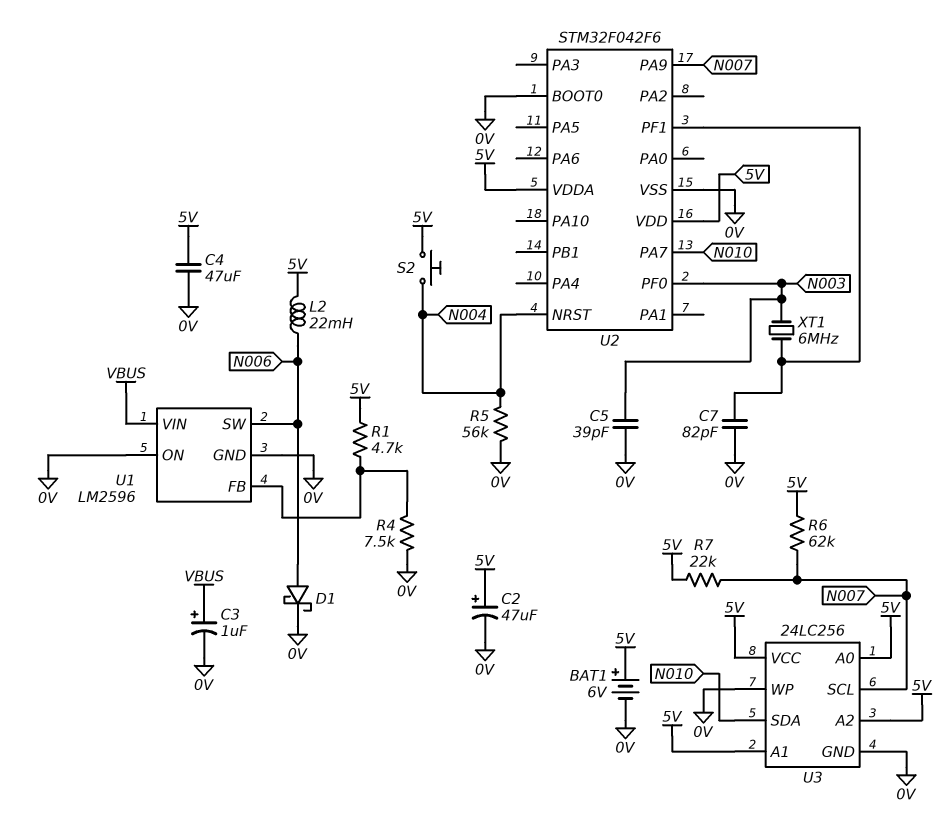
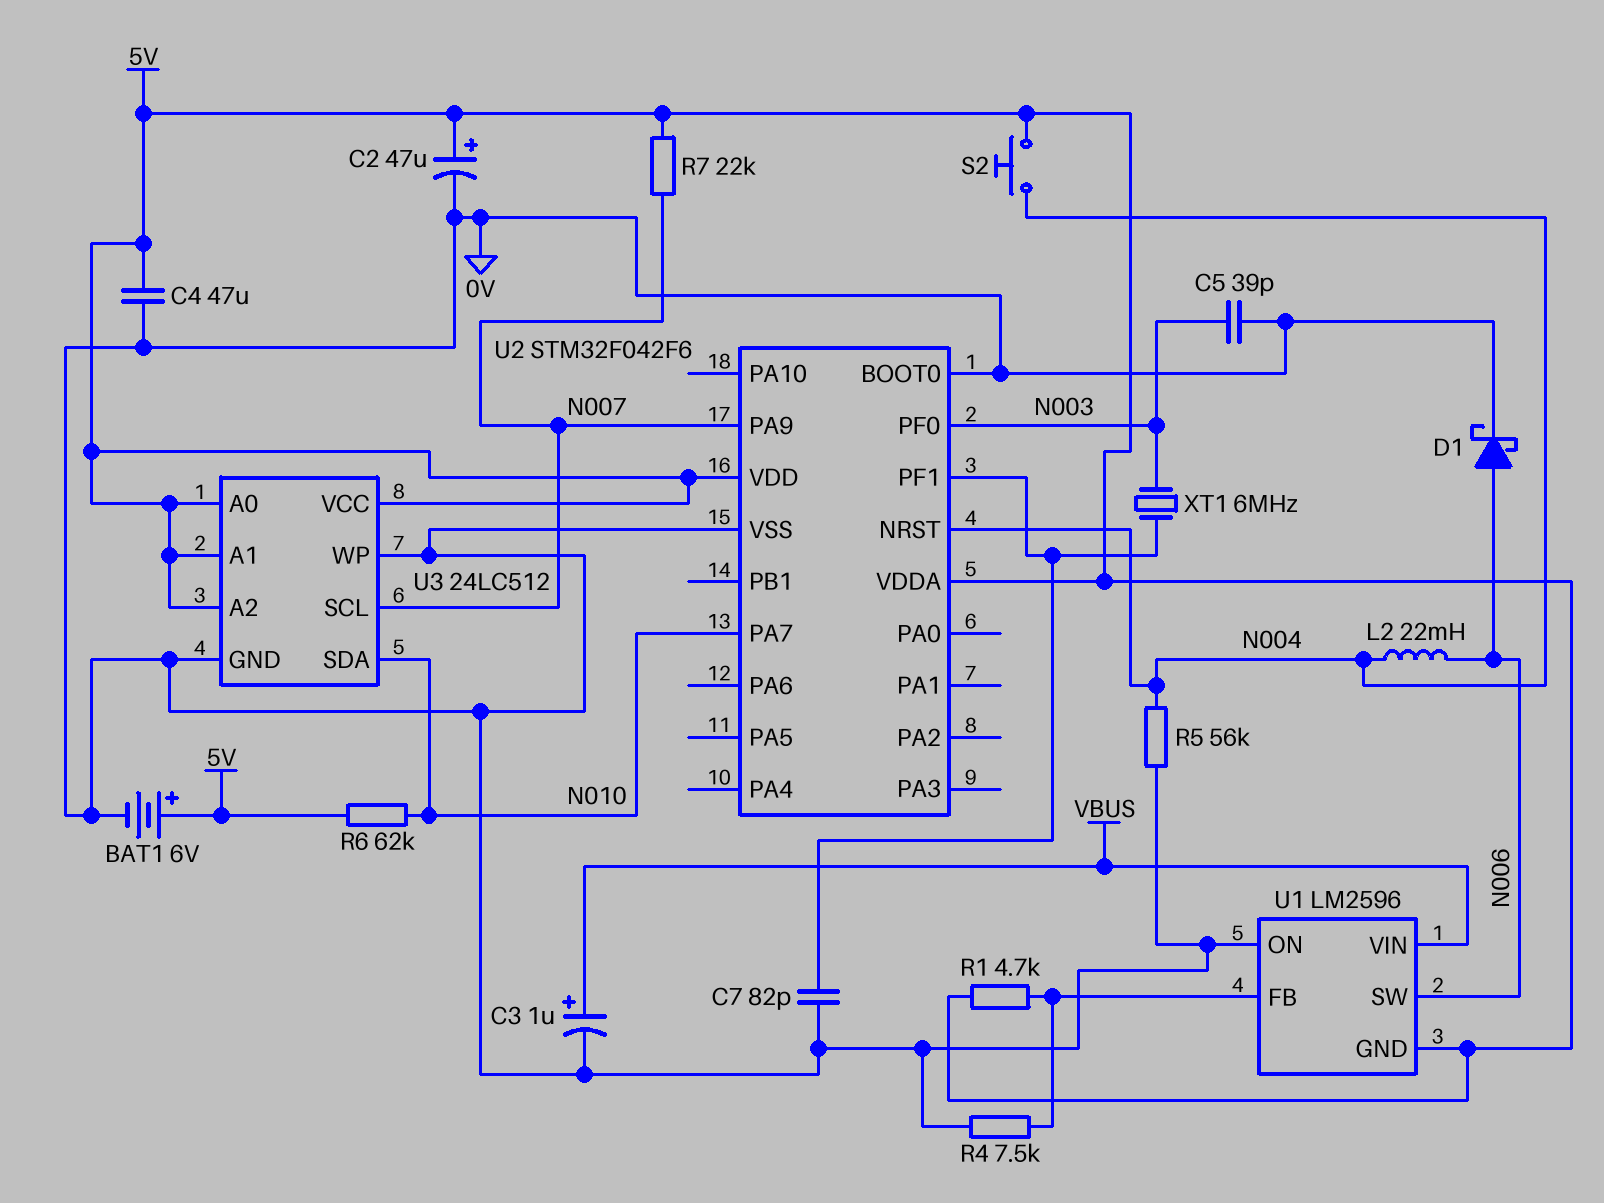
L2: 22mH (5V, N006) -> 22mH (N004, N006)
R6: 62k (5V, N007) -> 62k (5V, N010)
U1 pin GND: 0V -> 5V
U3: 24LC256 -> 24LC512

